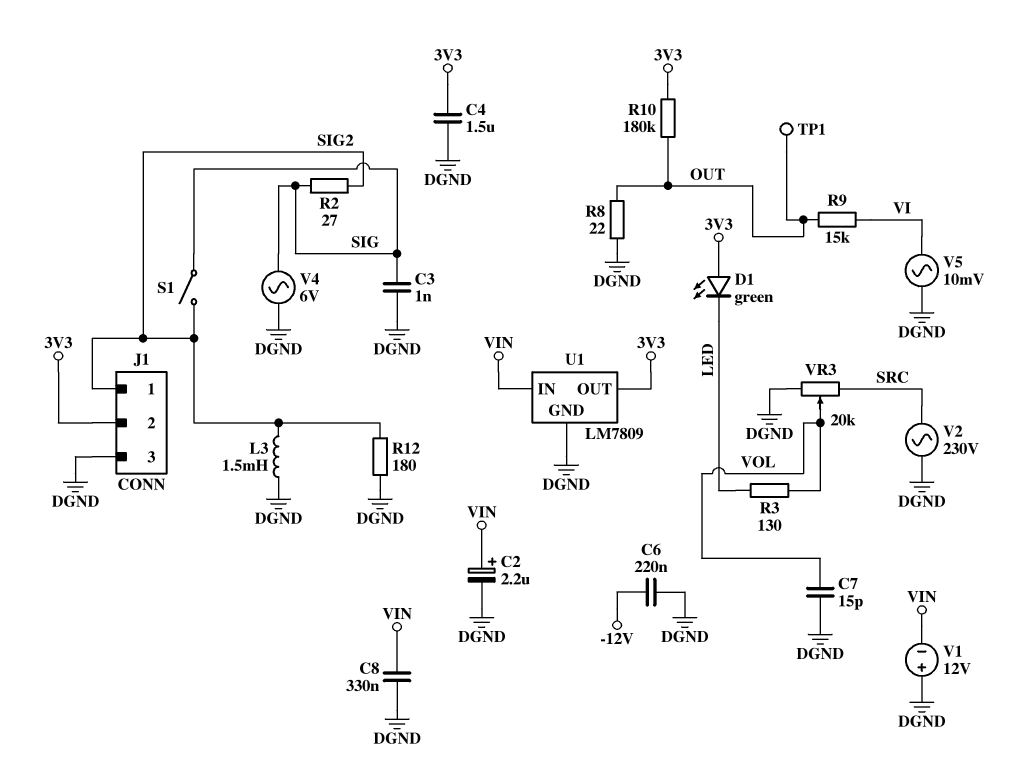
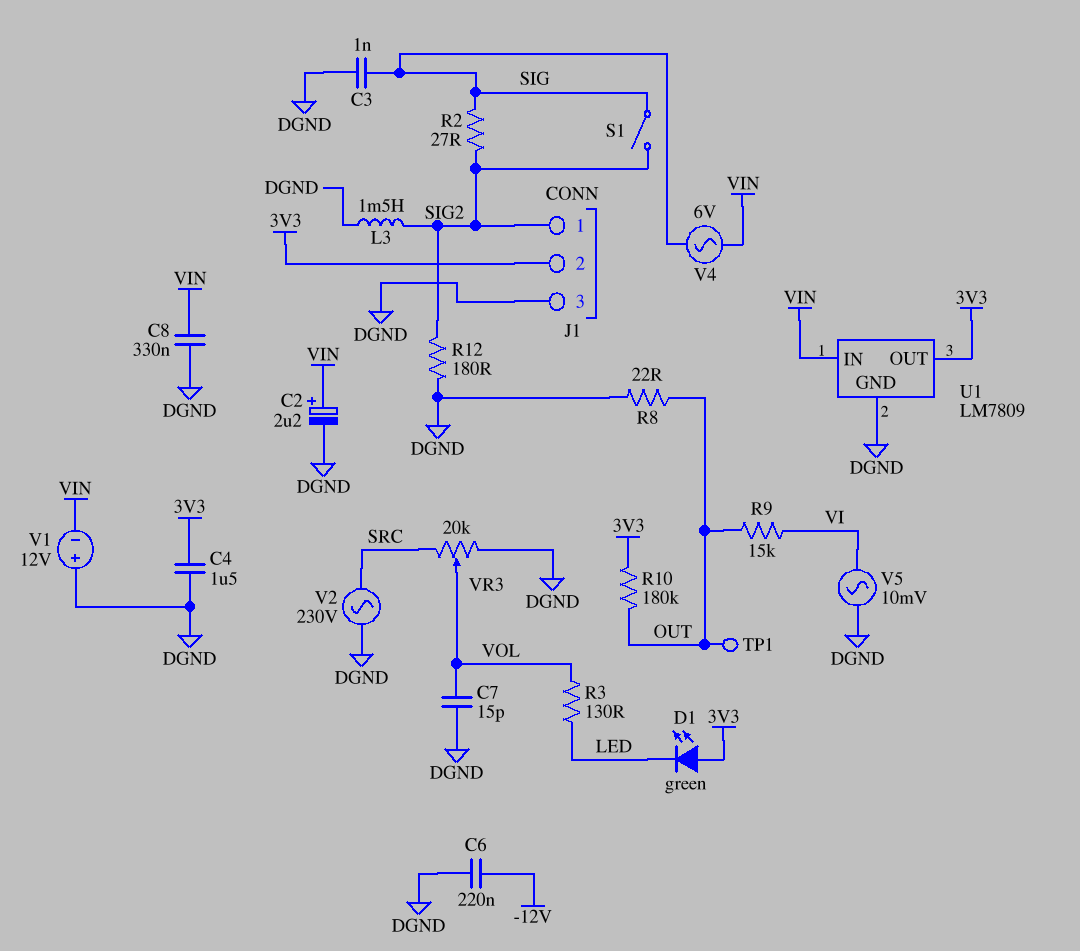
V4: AC 6V (DGND, SIG) -> AC 6V (SIG, VIN)

